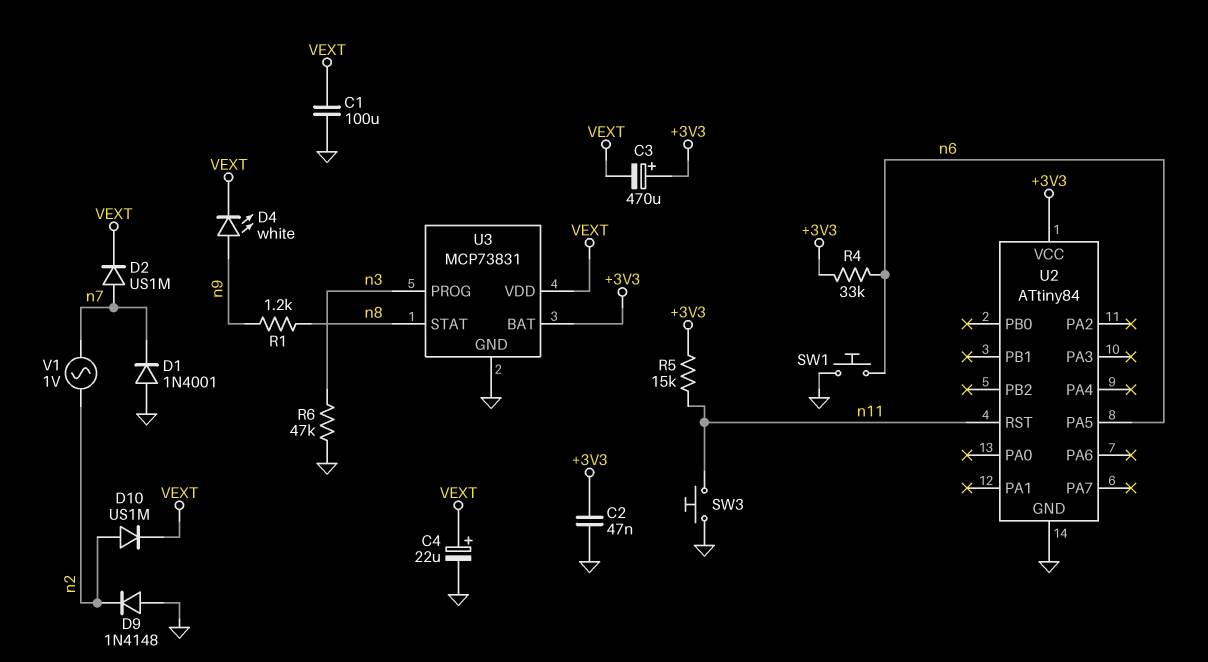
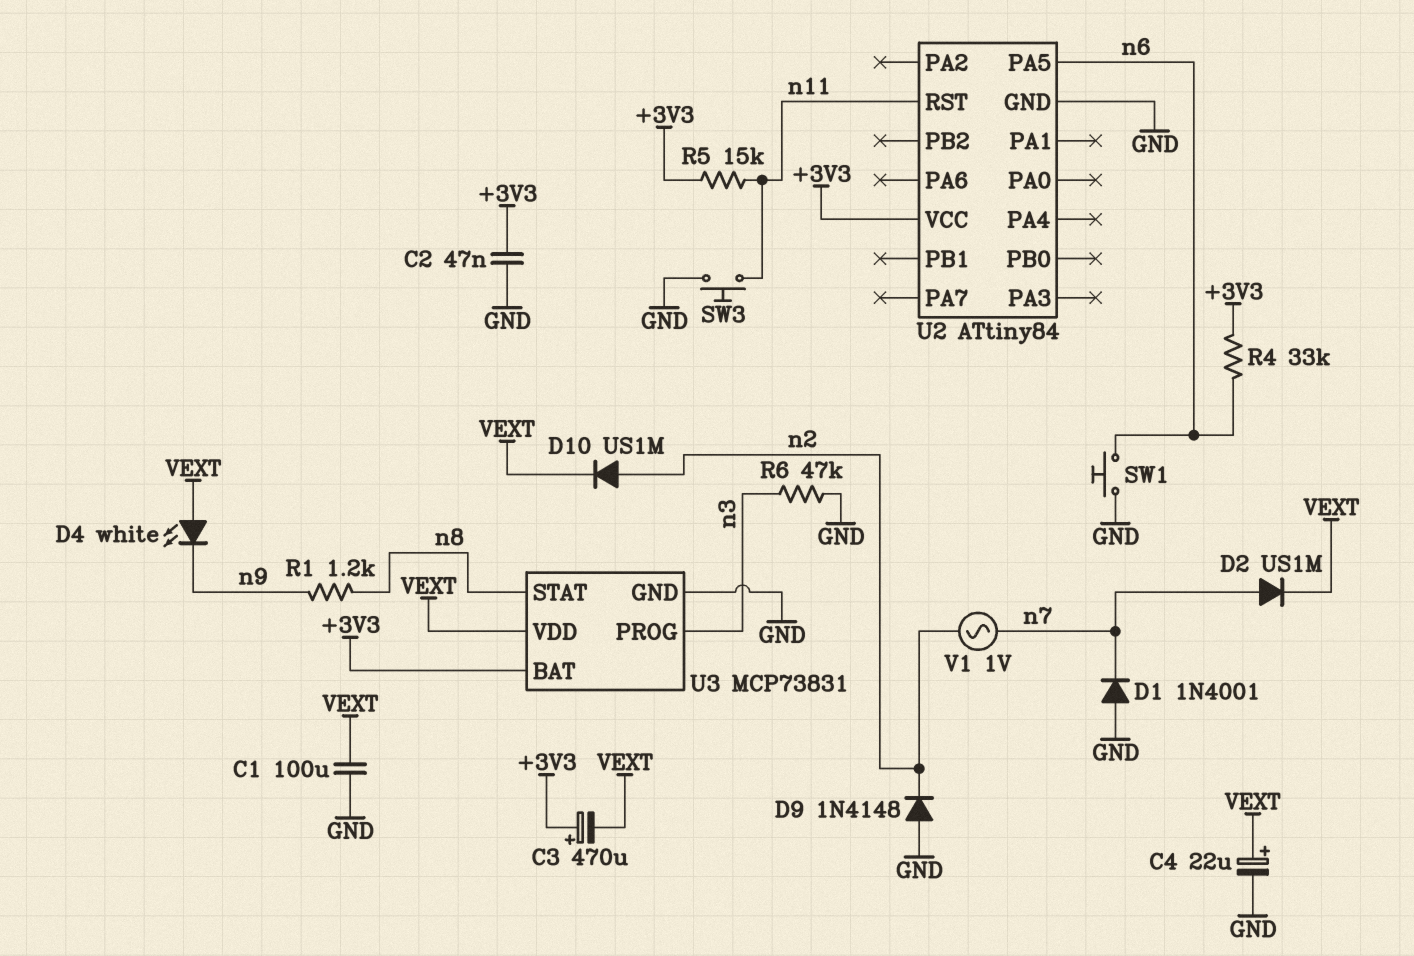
D4: LED white (A n9, K VEXT) -> LED white (A VEXT, K n9)

